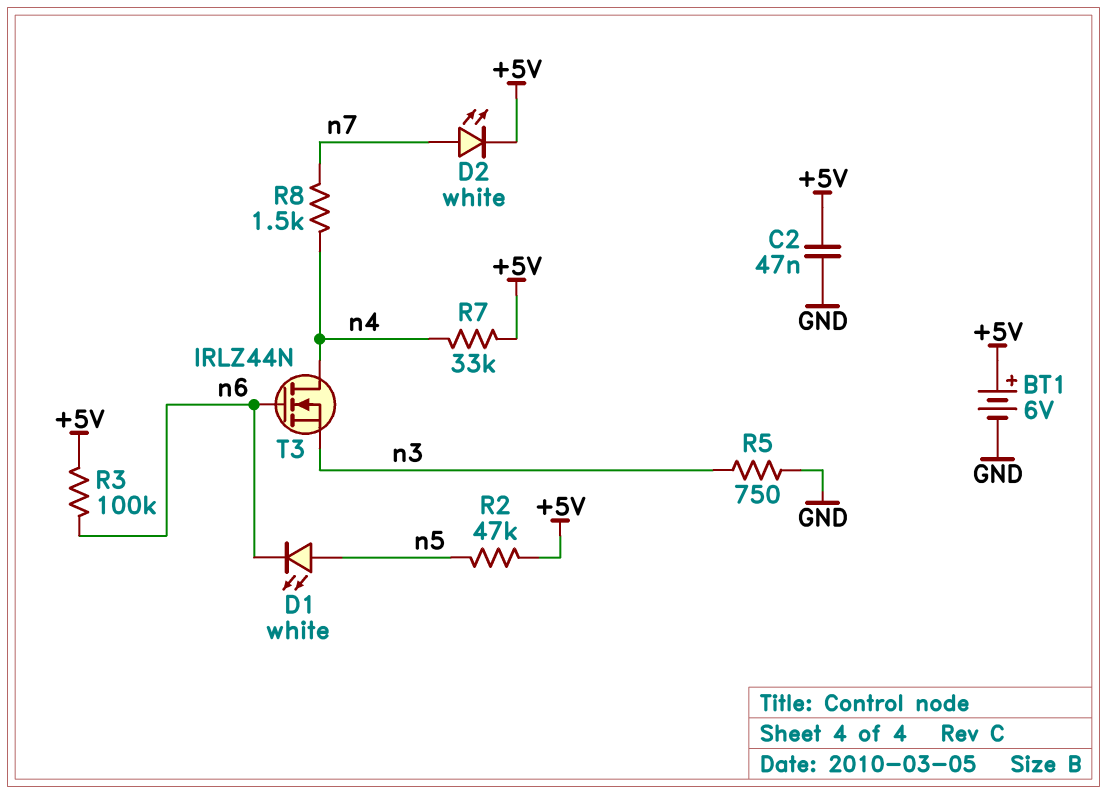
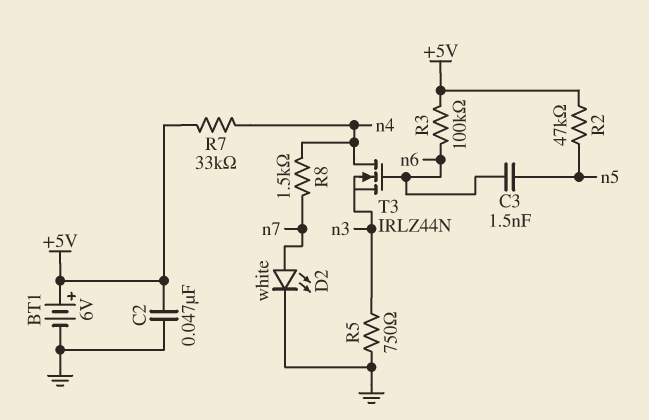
C3: none -> 1.5nF (n5, n6)
D1: LED white (A n5, K n6) -> none
D2: LED white (A n7, K +5V) -> LED white (A n7, K GND)

